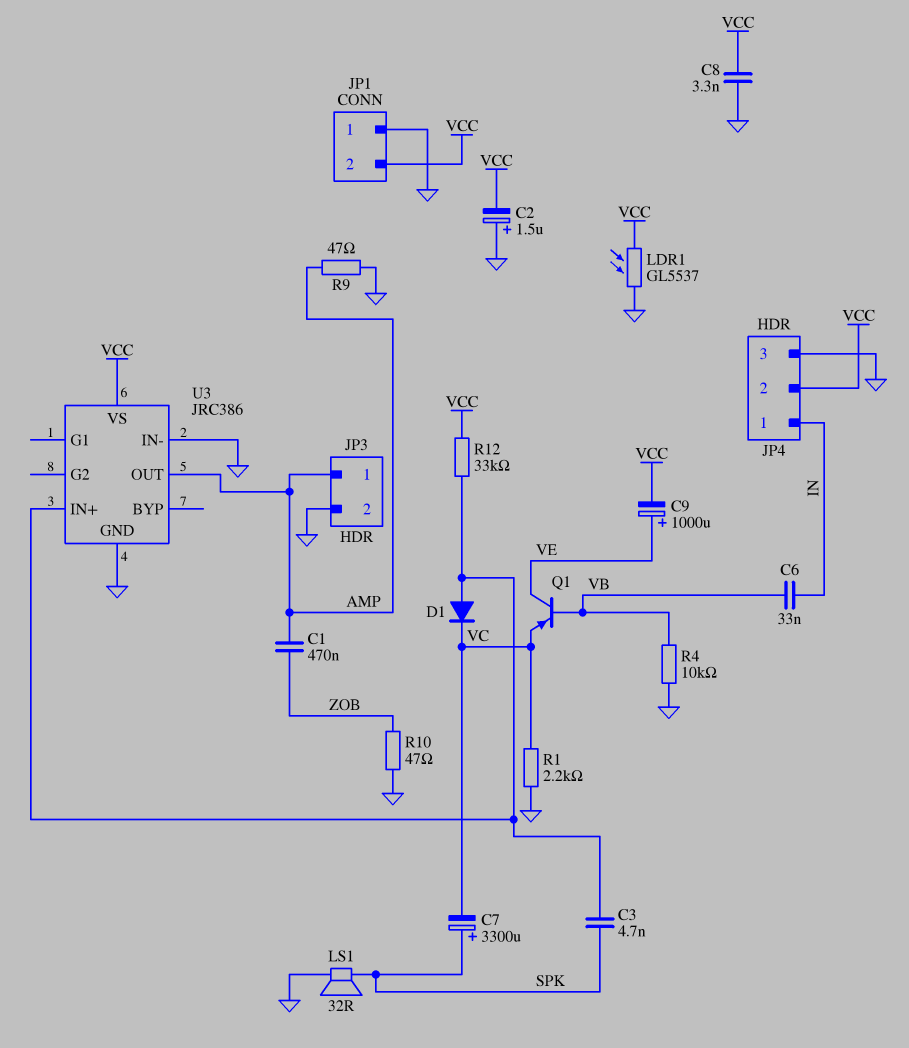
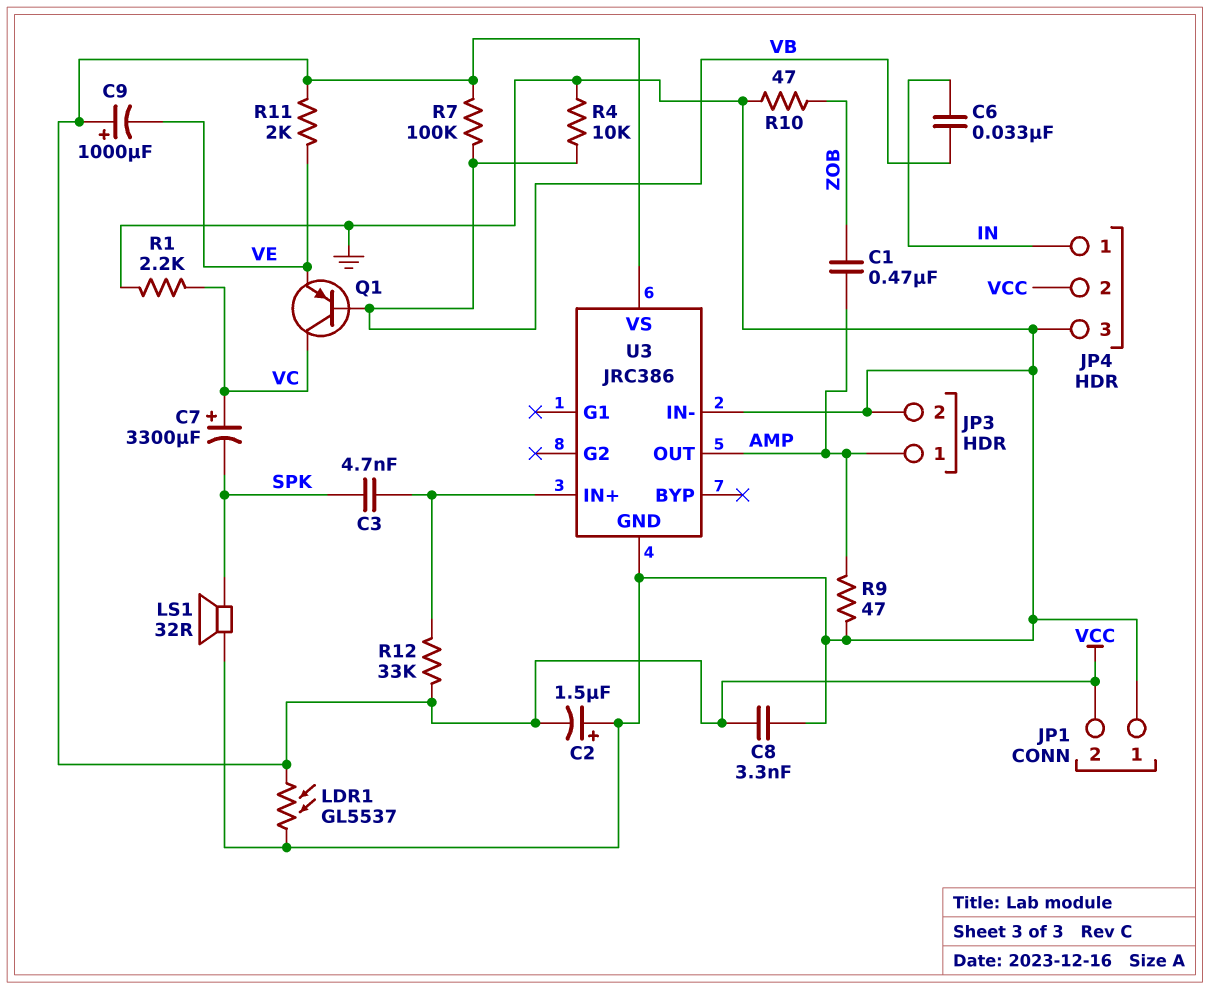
C7: 3300uF (plus SPK, minus VC) -> 3300uF (plus VC, minus SPK)
C9: 1000uF (plus VE, minus VCC) -> 1000uF (plus VCC, minus VE)
D1: diode (A U3/IN+, K VC) -> none
Q1: PNP (B VB, C VE, E VC) -> PNP (B VB, C VC, E VE)
R7: none -> 100k (VB, VCC)
R11: none -> 2k (VCC, VE)

